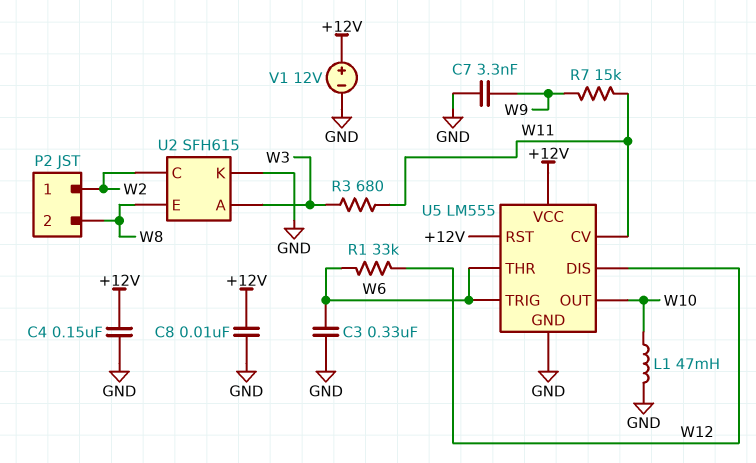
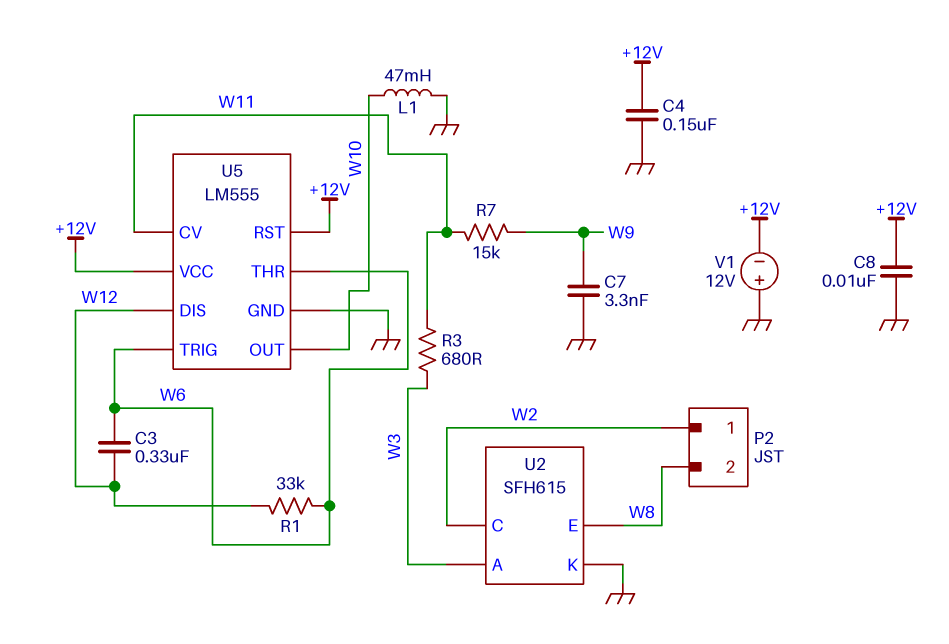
C3: 330nF (GND, W6) -> 330nF (W6, W12)
V1: 12V (plus +12V, minus GND) -> 12V (plus GND, minus +12V)

